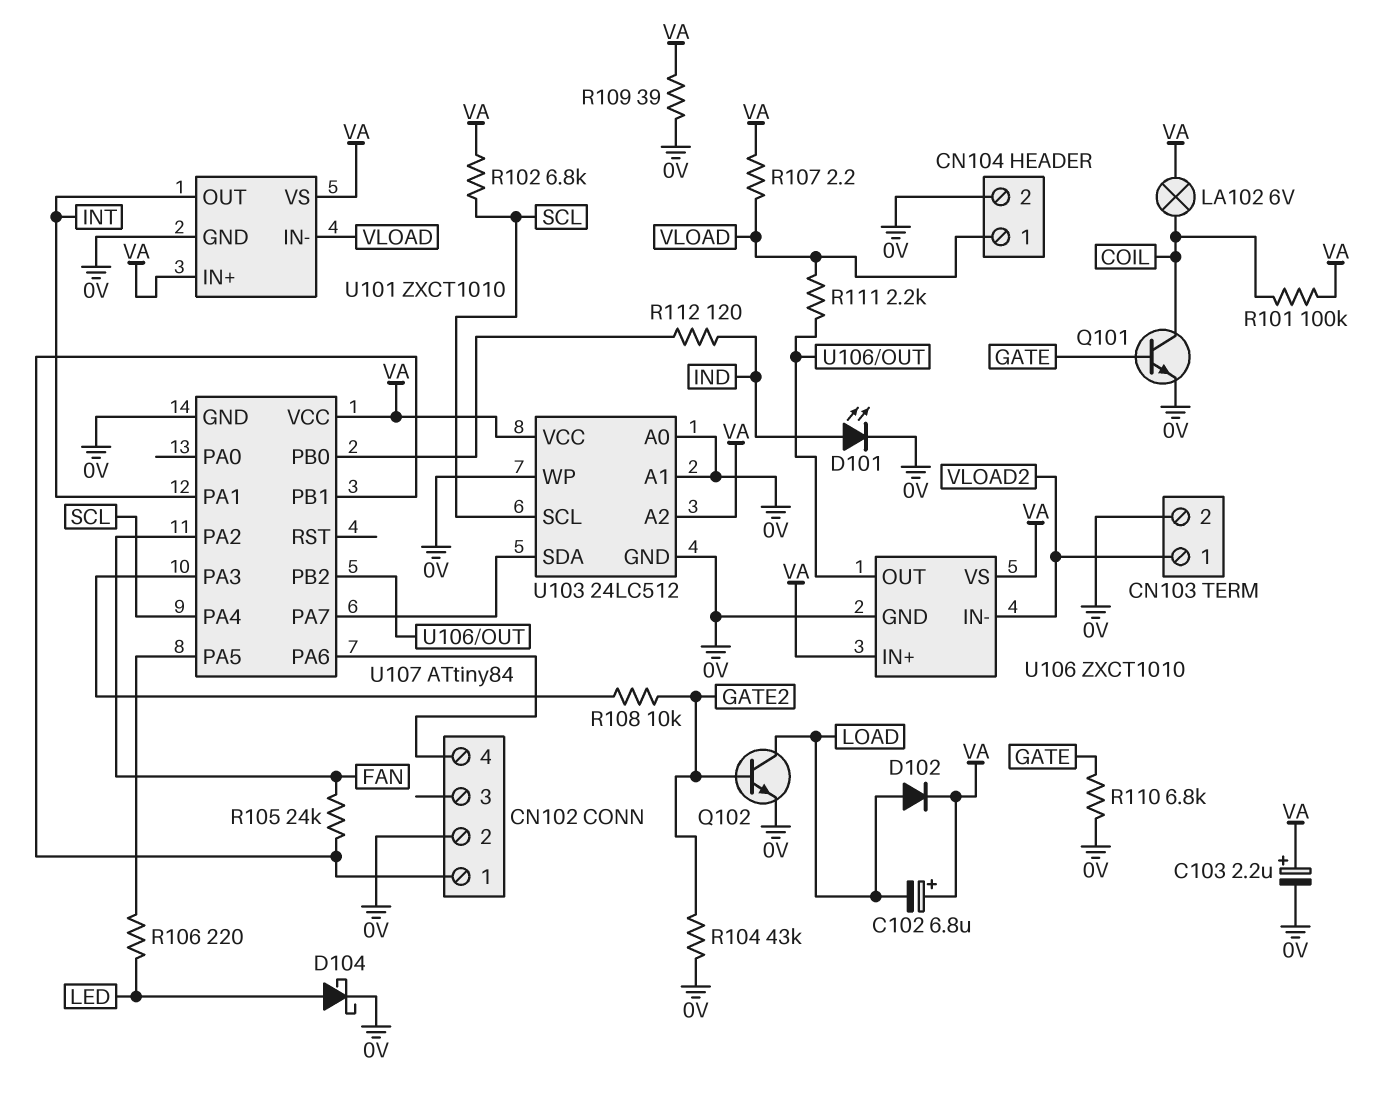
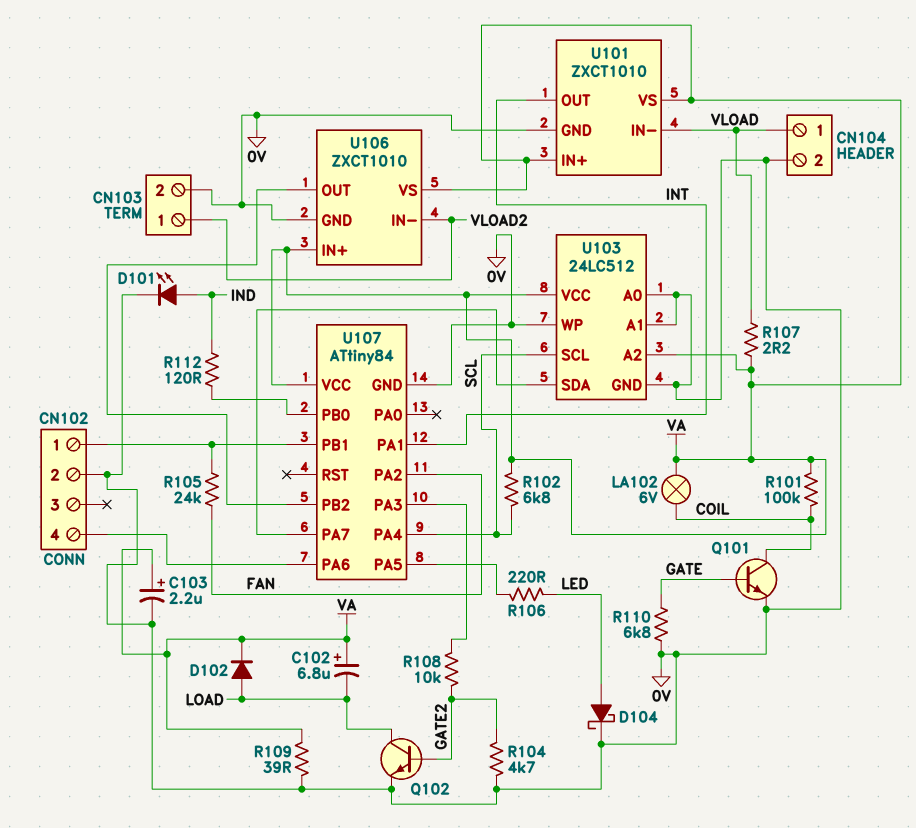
R104: 43k (0V, GATE2) -> 4.7k (0V, GATE2)
R111: 2.2k (U106/OUT, VLOAD) -> none

